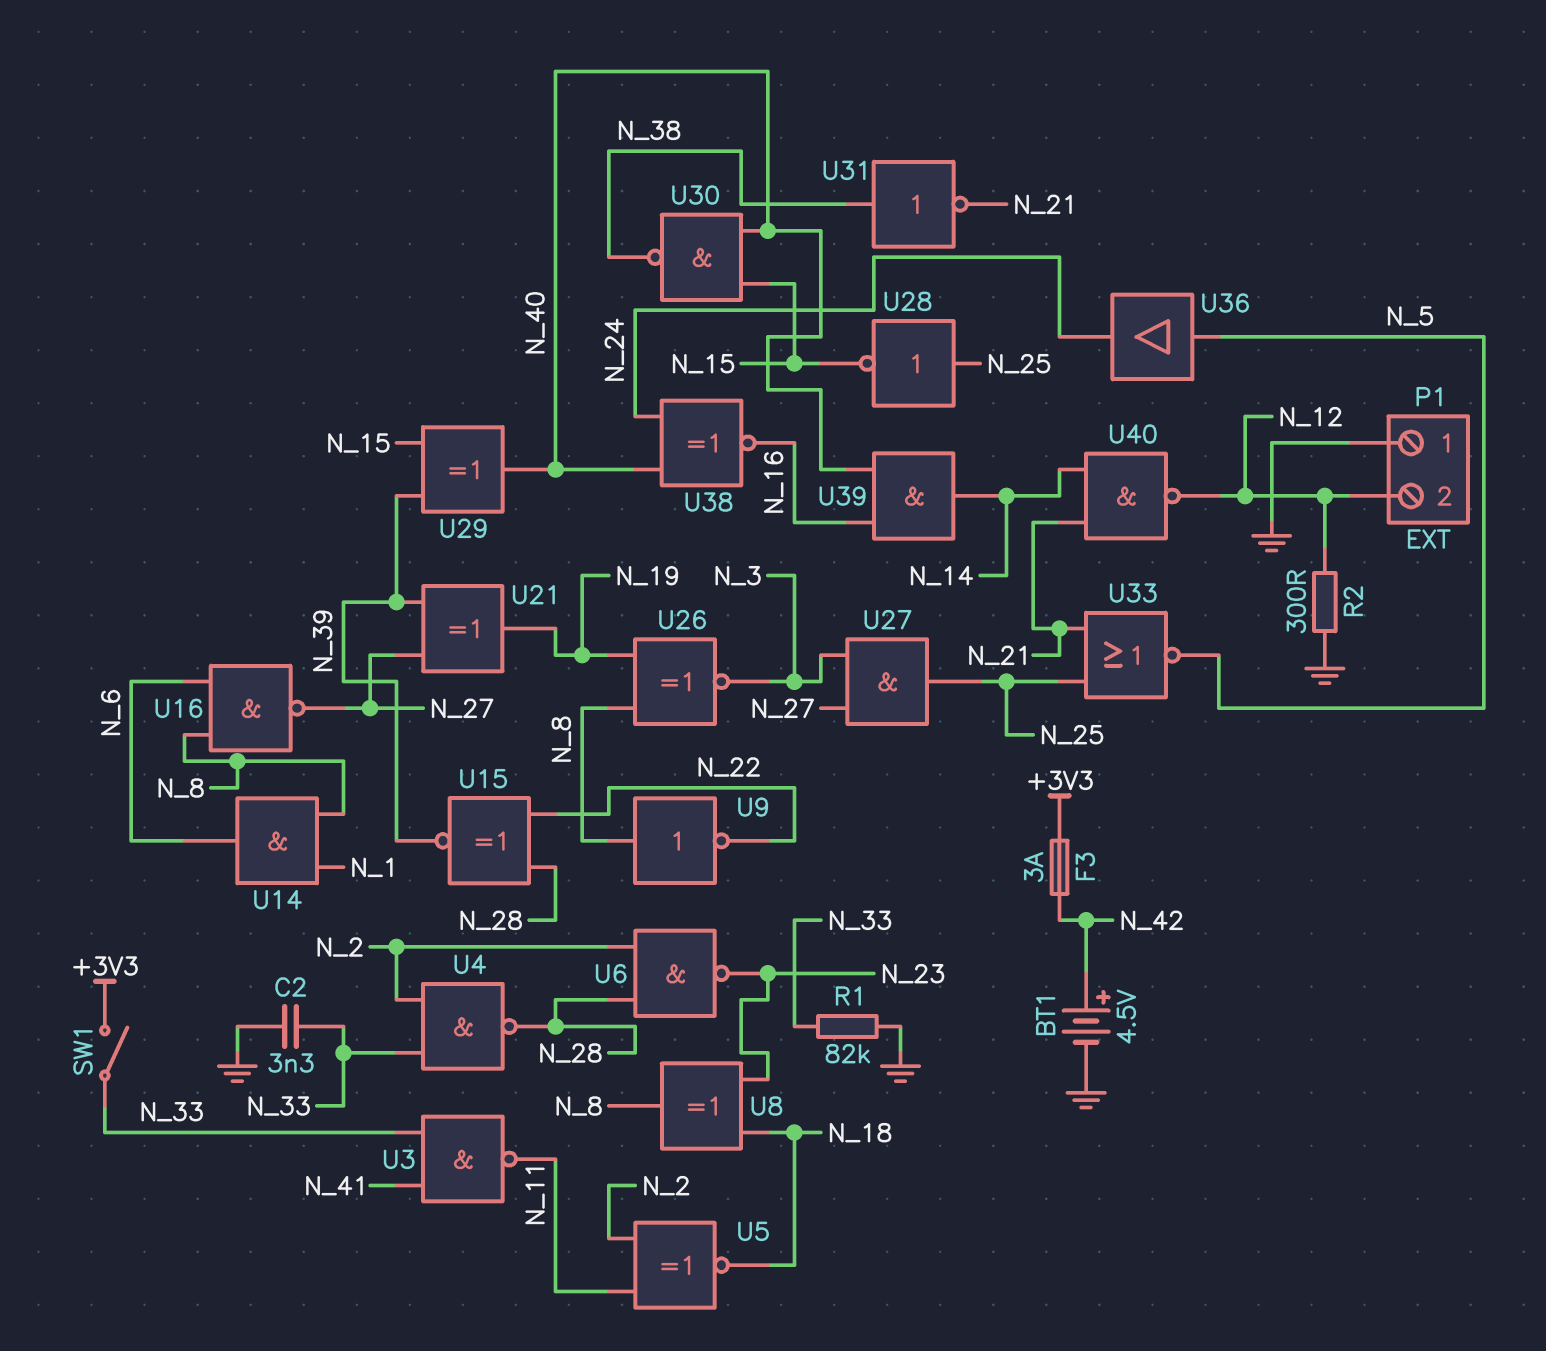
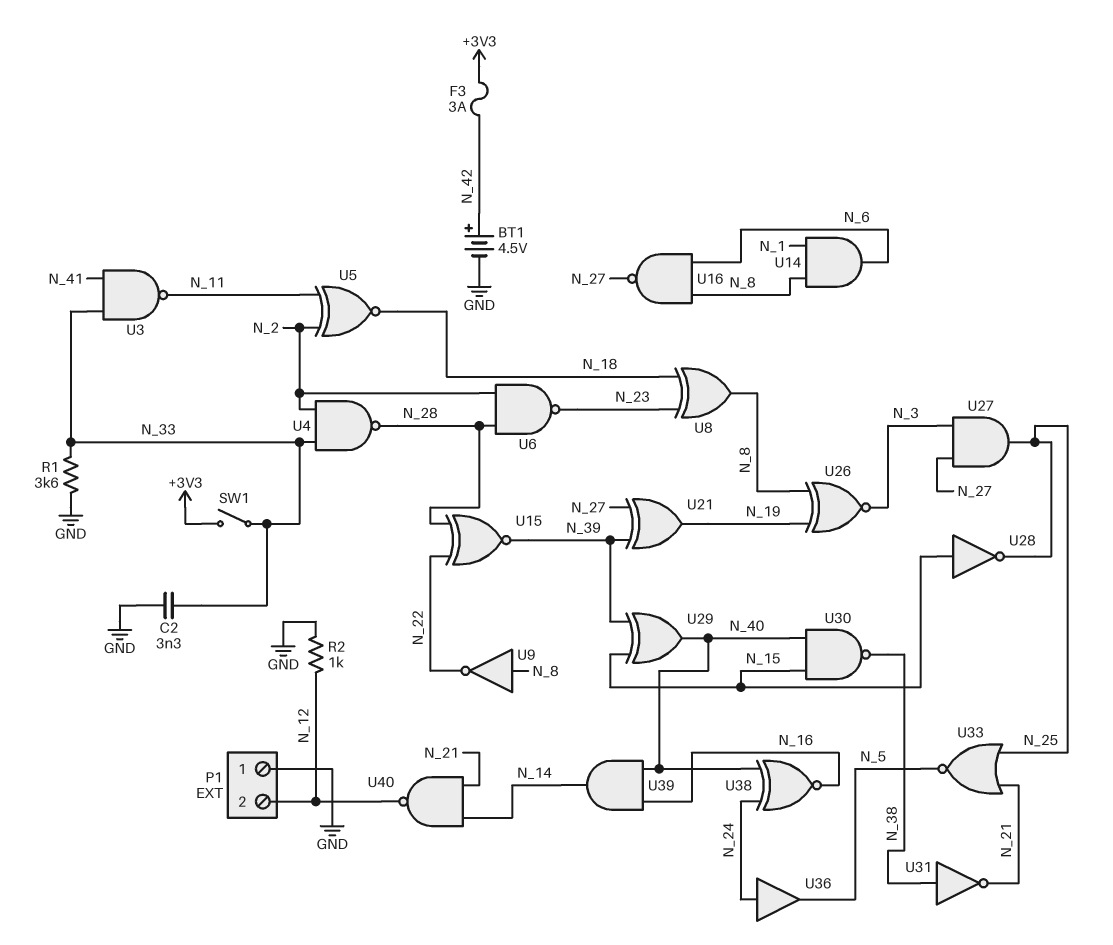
R1: 82k (GND, N_33) -> 3.6k (GND, N_33)
R2: 300 (GND, N_12) -> 1k (GND, N_12)
U28: NOT (in N_25, out N_15) -> NOT (in N_15, out N_25)
U36: buffer (in N_5, out N_24) -> buffer (in N_24, out N_5)

